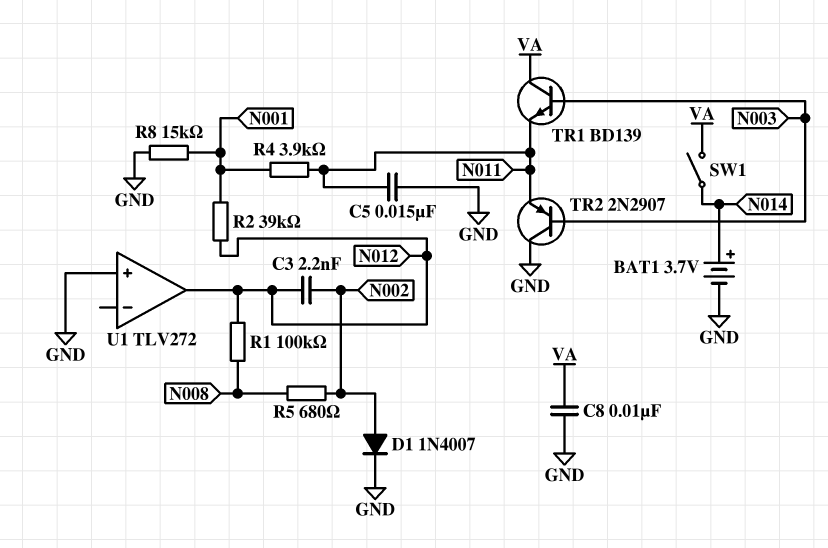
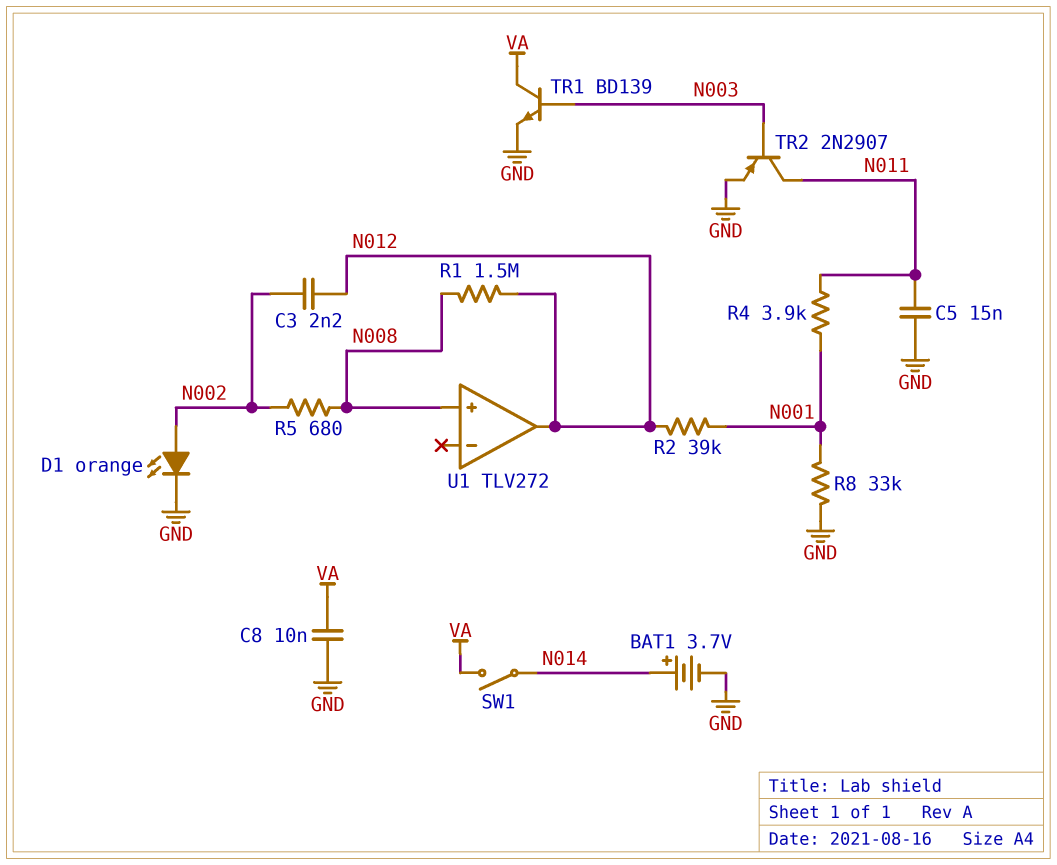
D1: diode 1N4007 (A N002, K GND) -> LED orange (A N002, K GND)
R1: 100k (N008, N012) -> 1.5M (N008, N012)
R8: 15k (GND, N001) -> 33k (GND, N001)
TR1: NPN BD139 (B N003, C VA, E N011) -> NPN BD139 (B N003, C VA, E GND)
TR2: PNP 2N2907 (B N003, C GND, E N011) -> PNP 2N2907 (B N003, C N011, E GND)
U1 pin in+: GND -> N008

